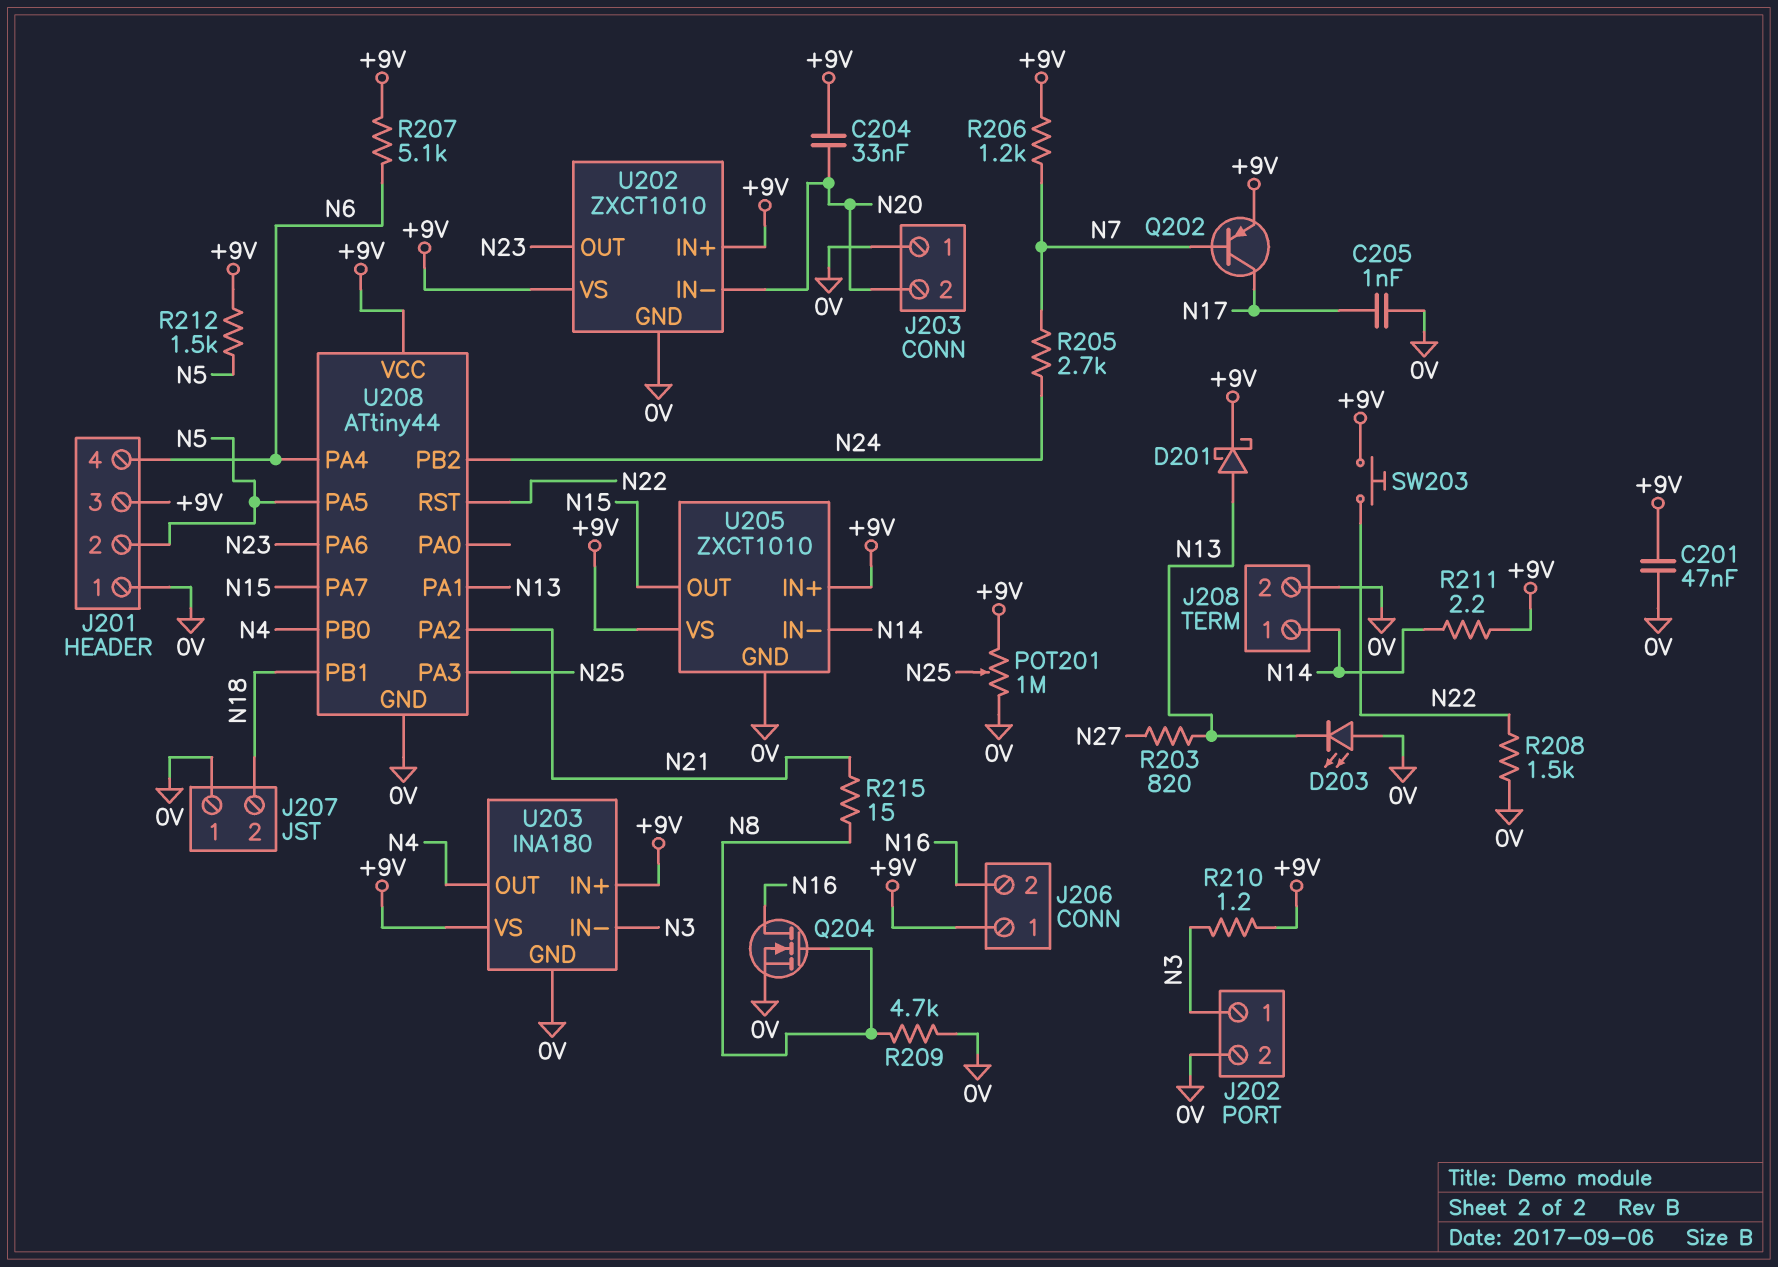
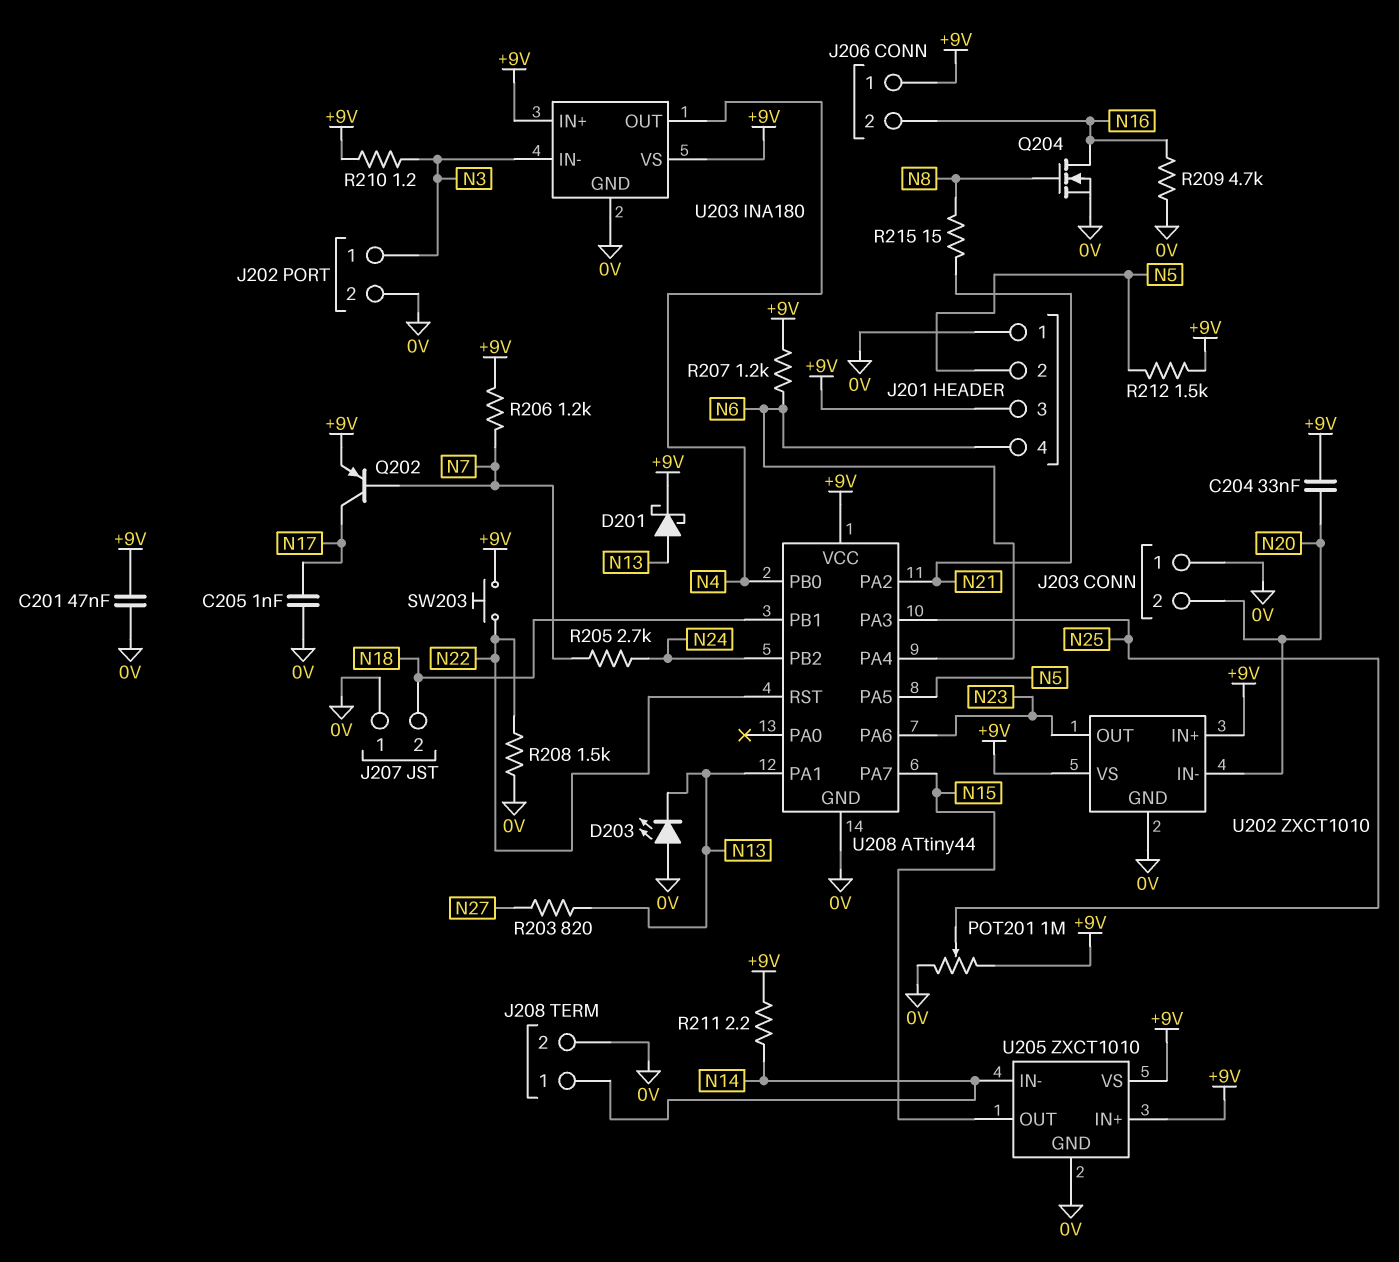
R207: 5.1k (+9V, N6) -> 1.2k (+9V, N6)
R209: 4.7k (0V, N8) -> 4.7k (0V, N16)

